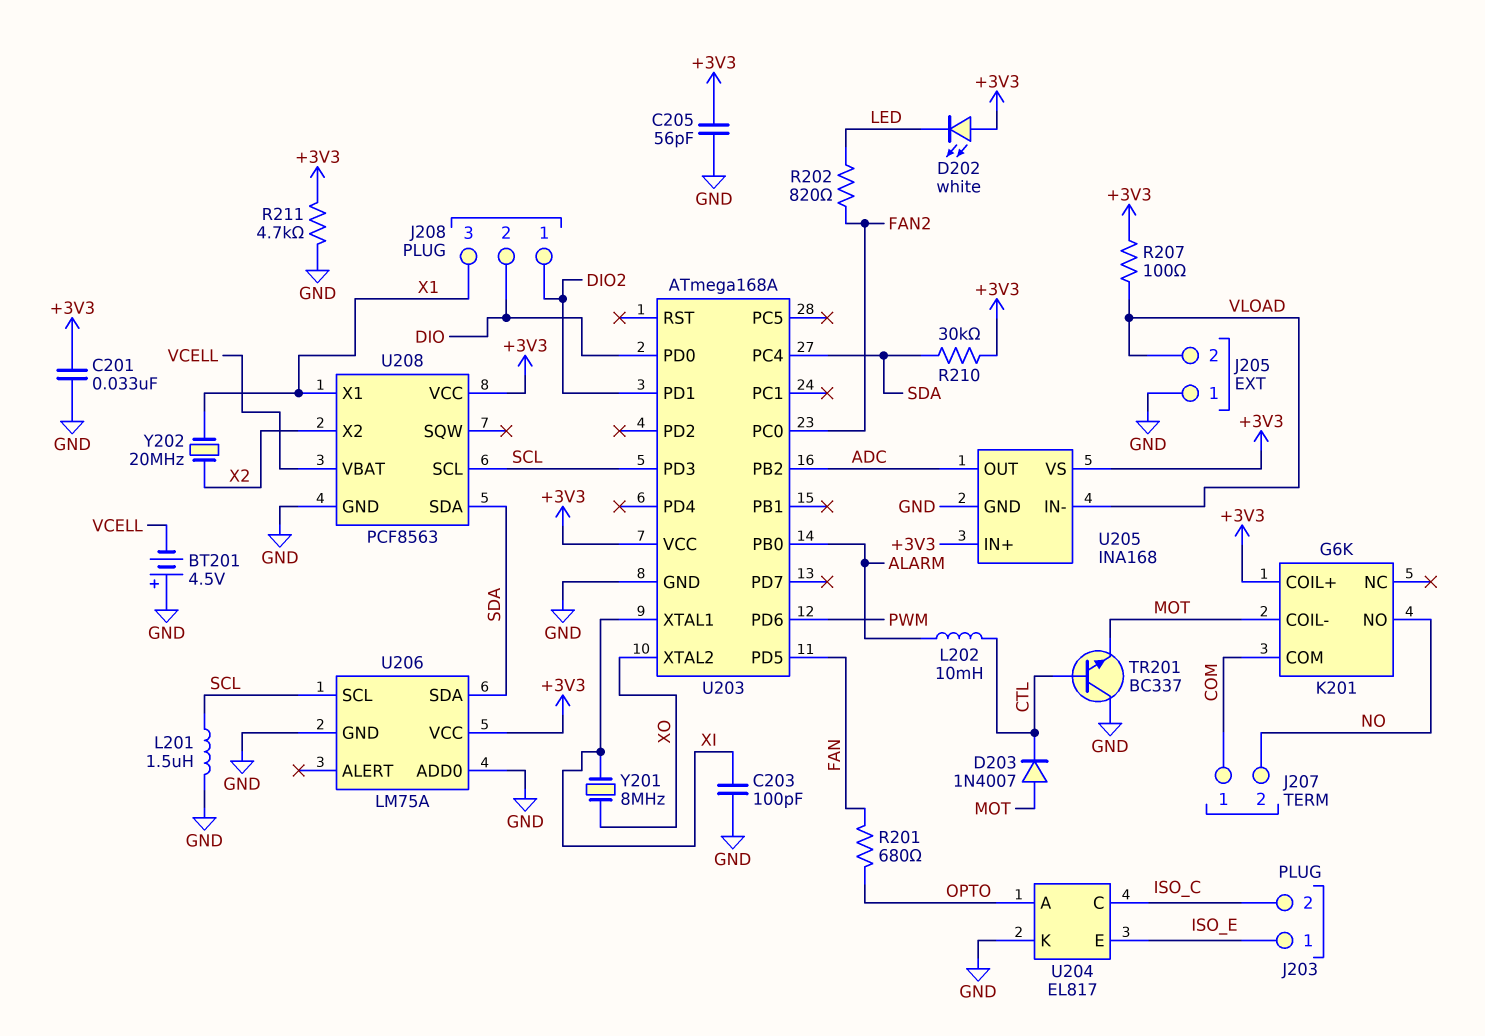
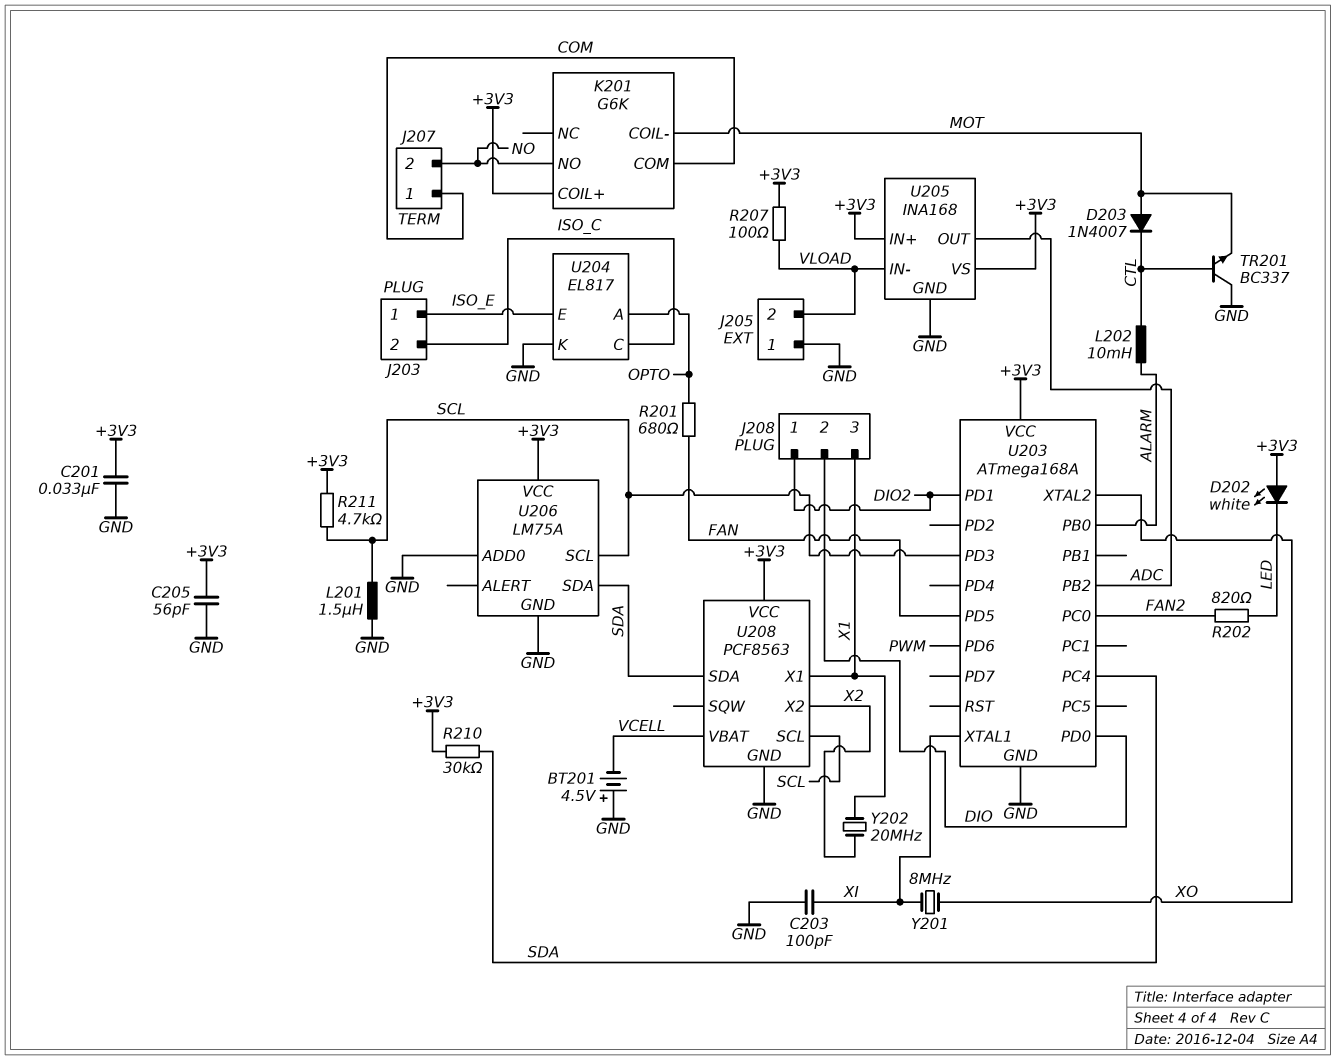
R211: 4.7k (+3V3, GND) -> 4.7k (+3V3, SCL)

